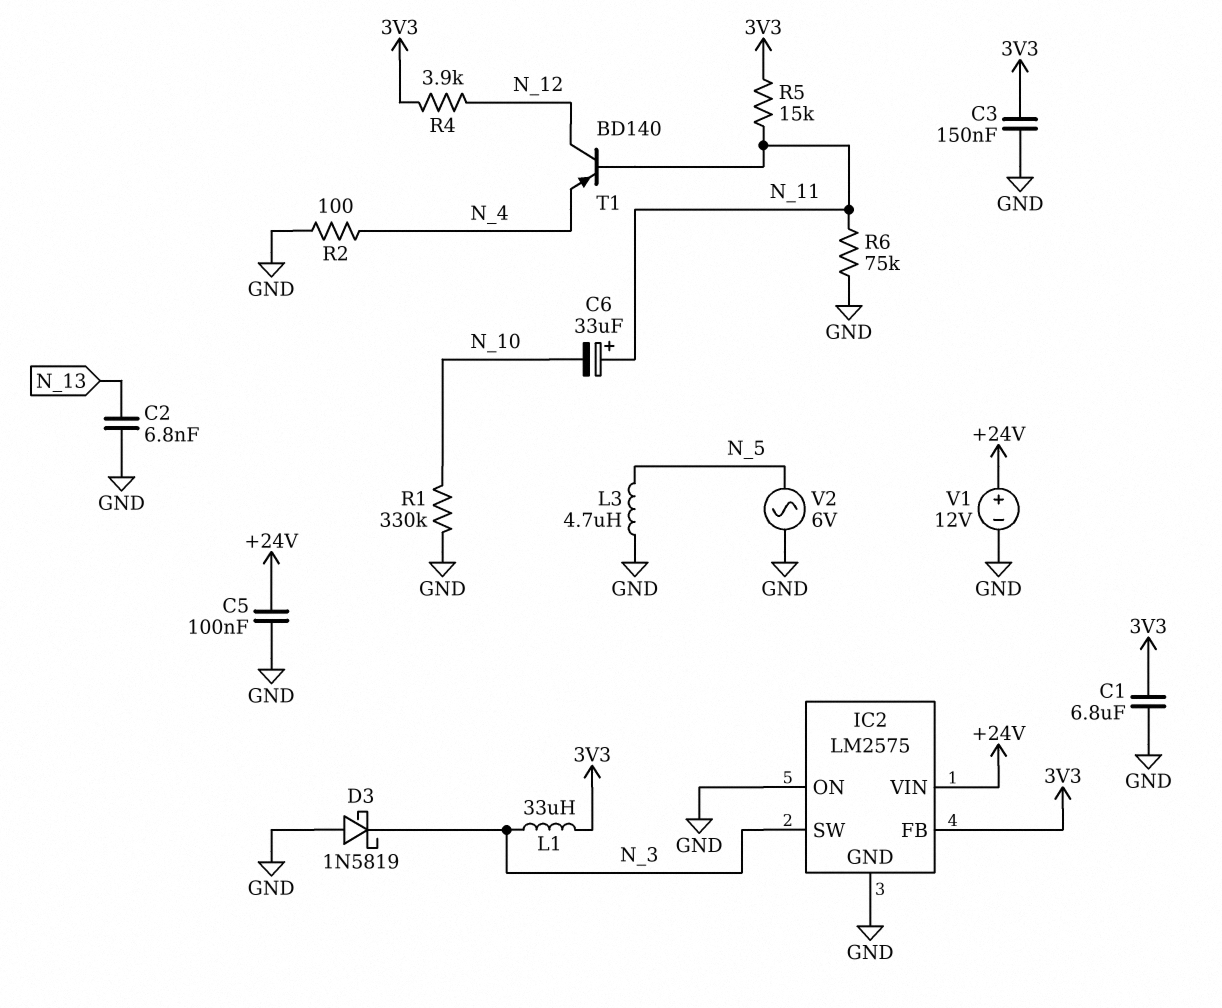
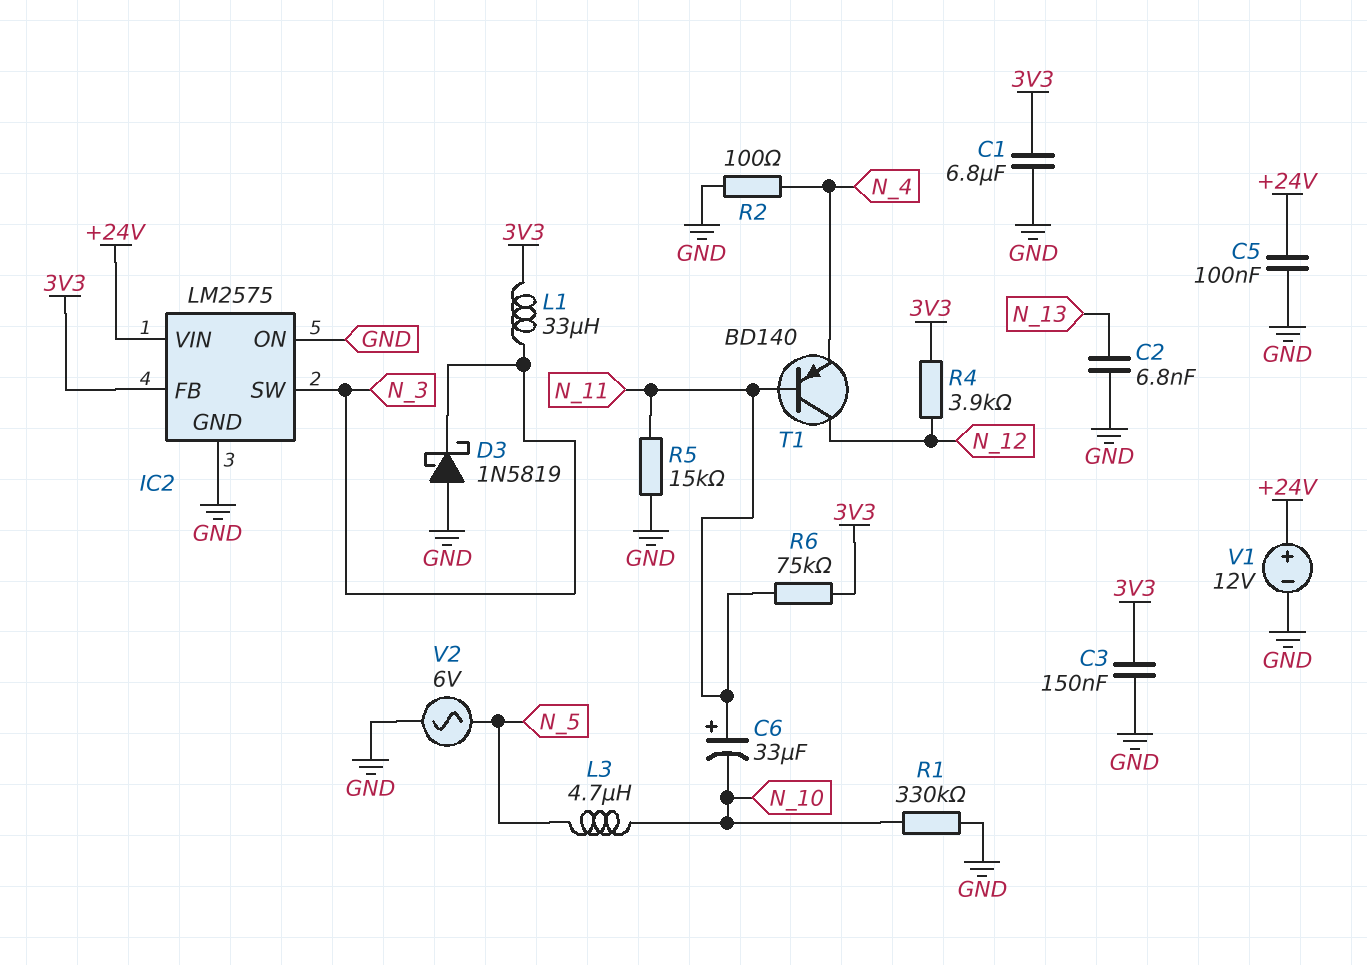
L3: 4.7uH (GND, N_5) -> 4.7uH (N_5, N_10)
R5: 15k (3V3, N_11) -> 15k (GND, N_11)
R6: 75k (GND, N_11) -> 75k (3V3, N_11)

